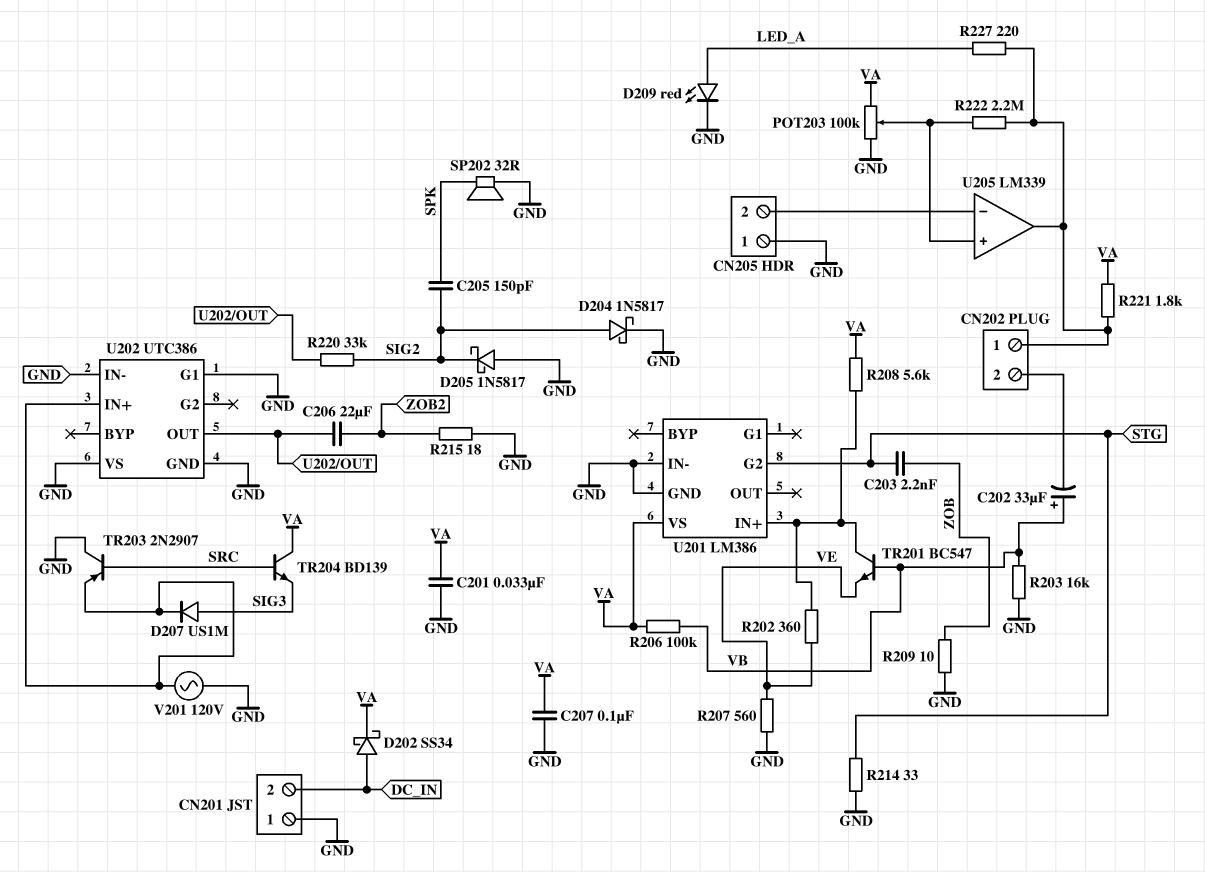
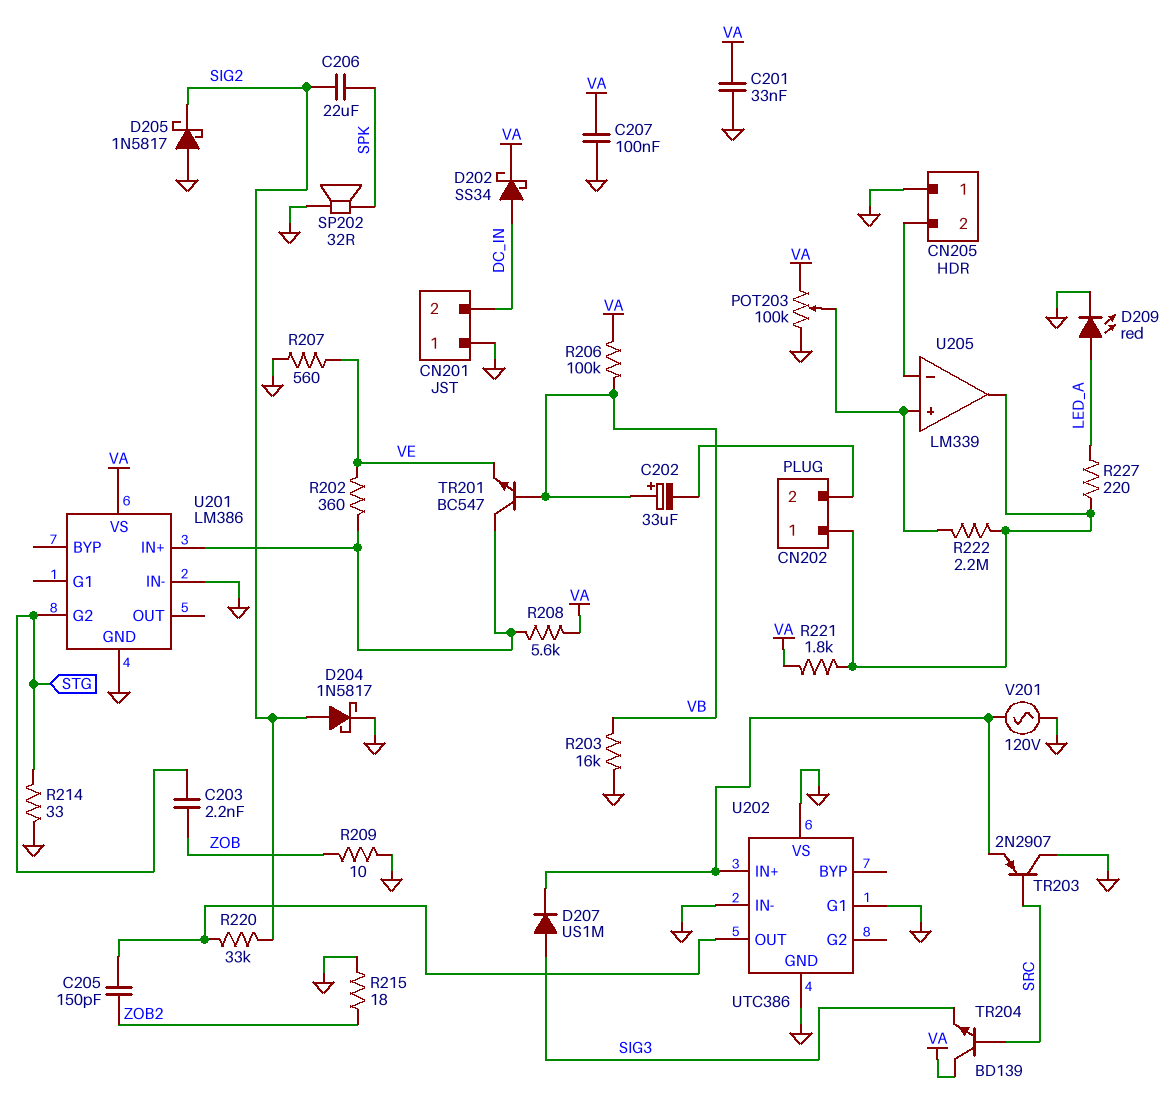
C205: 150pF (SIG2, SPK) -> 150pF (U202/OUT, ZOB2)
C206: 22uF (U202/OUT, ZOB2) -> 22uF (SIG2, SPK)

